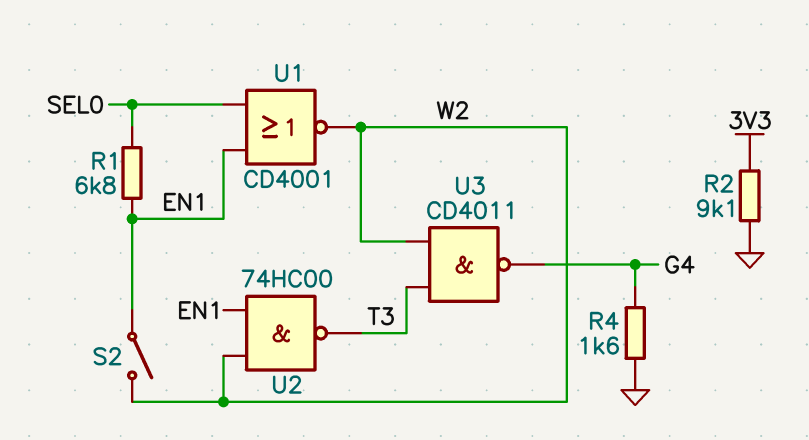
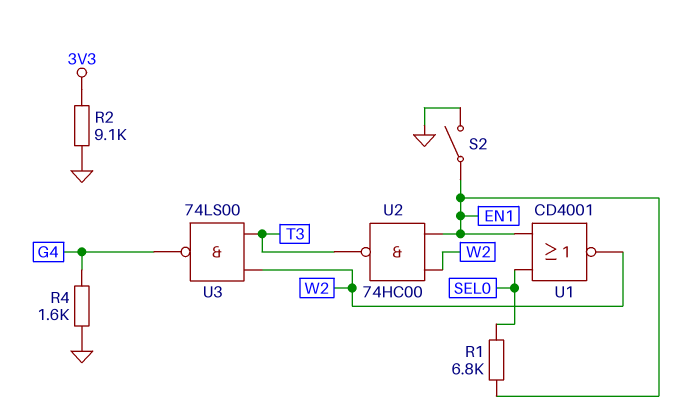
S2: switch (EN1, W2) -> switch (EN1, GND)
U3: NAND CD4011 (in T3, in W2, out G4) -> NAND 74LS00 (in T3, in W2, out G4)

